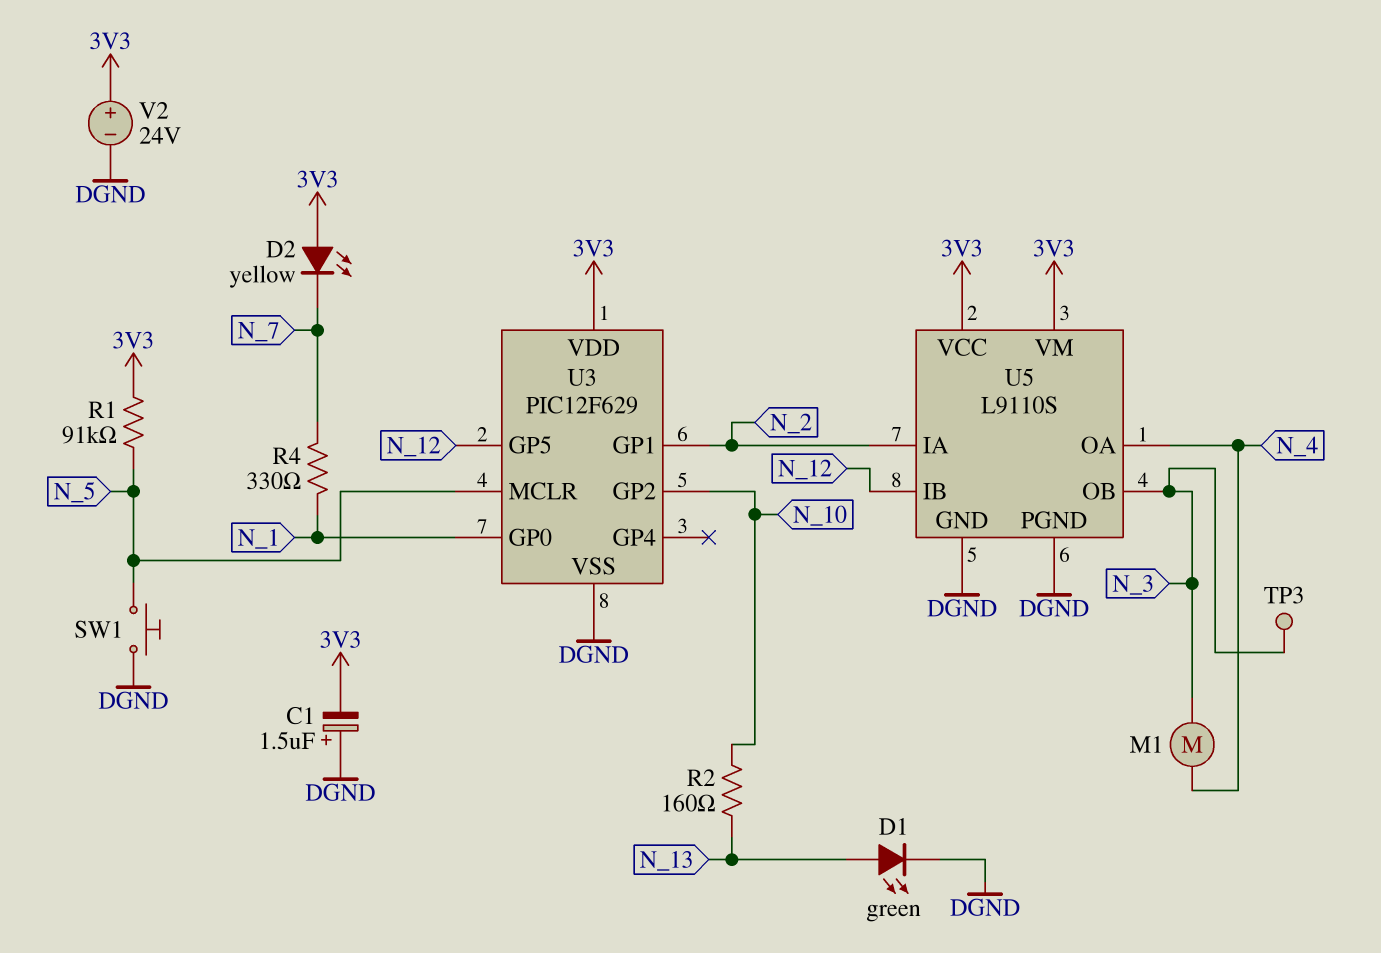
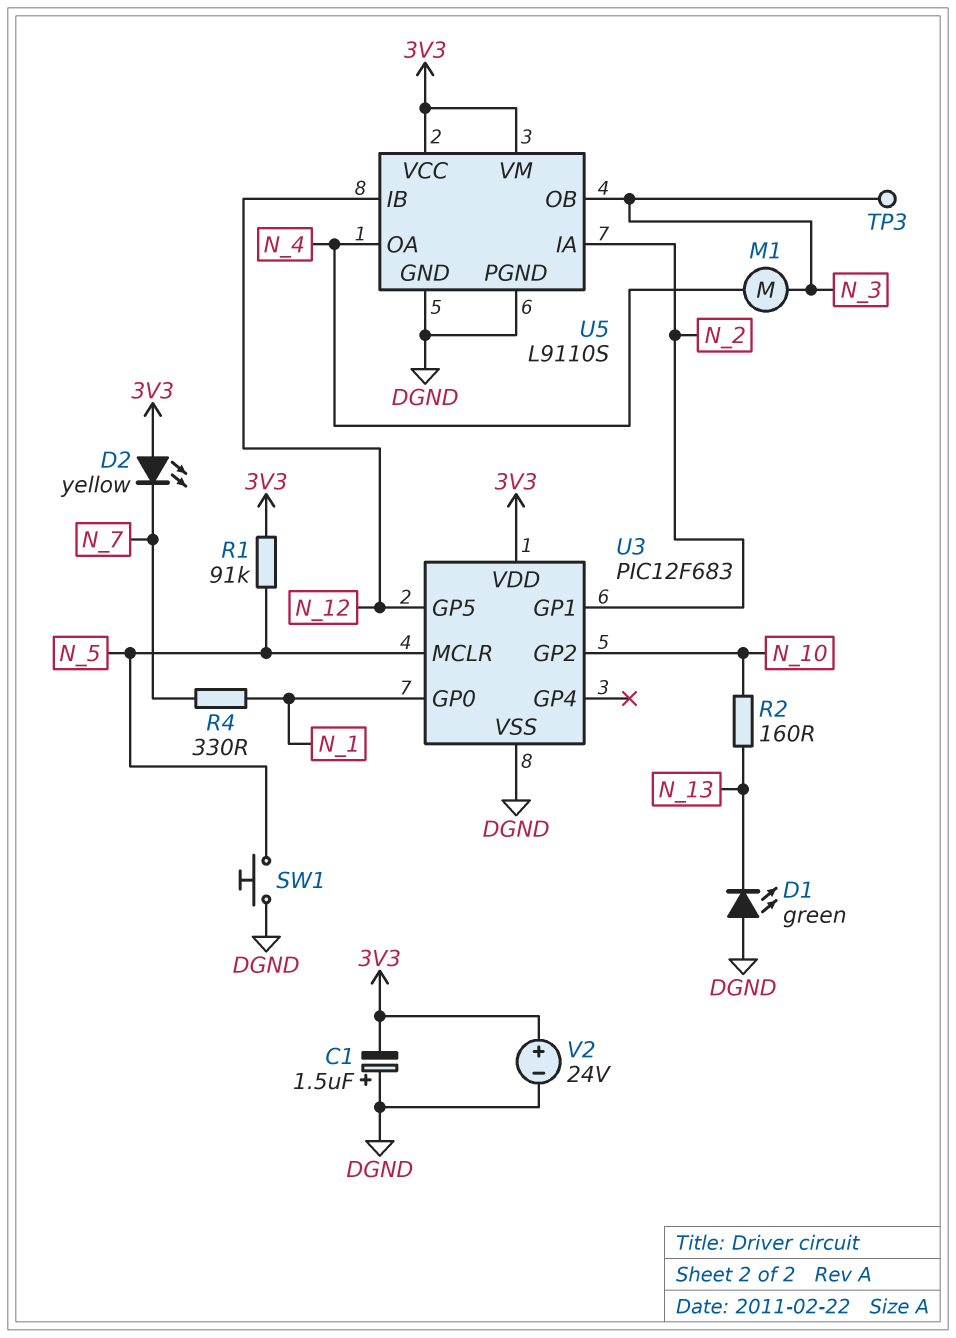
D1: LED green (A N_13, K DGND) -> LED green (A DGND, K N_13)
U3: PIC12F629 -> PIC12F683

